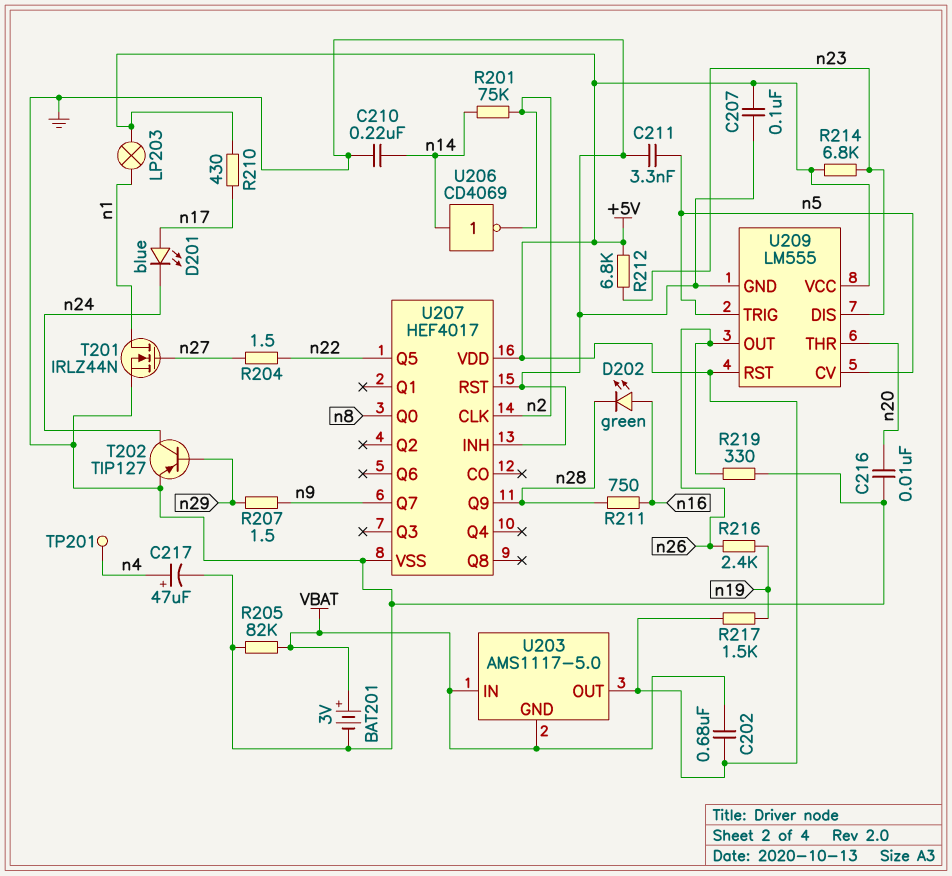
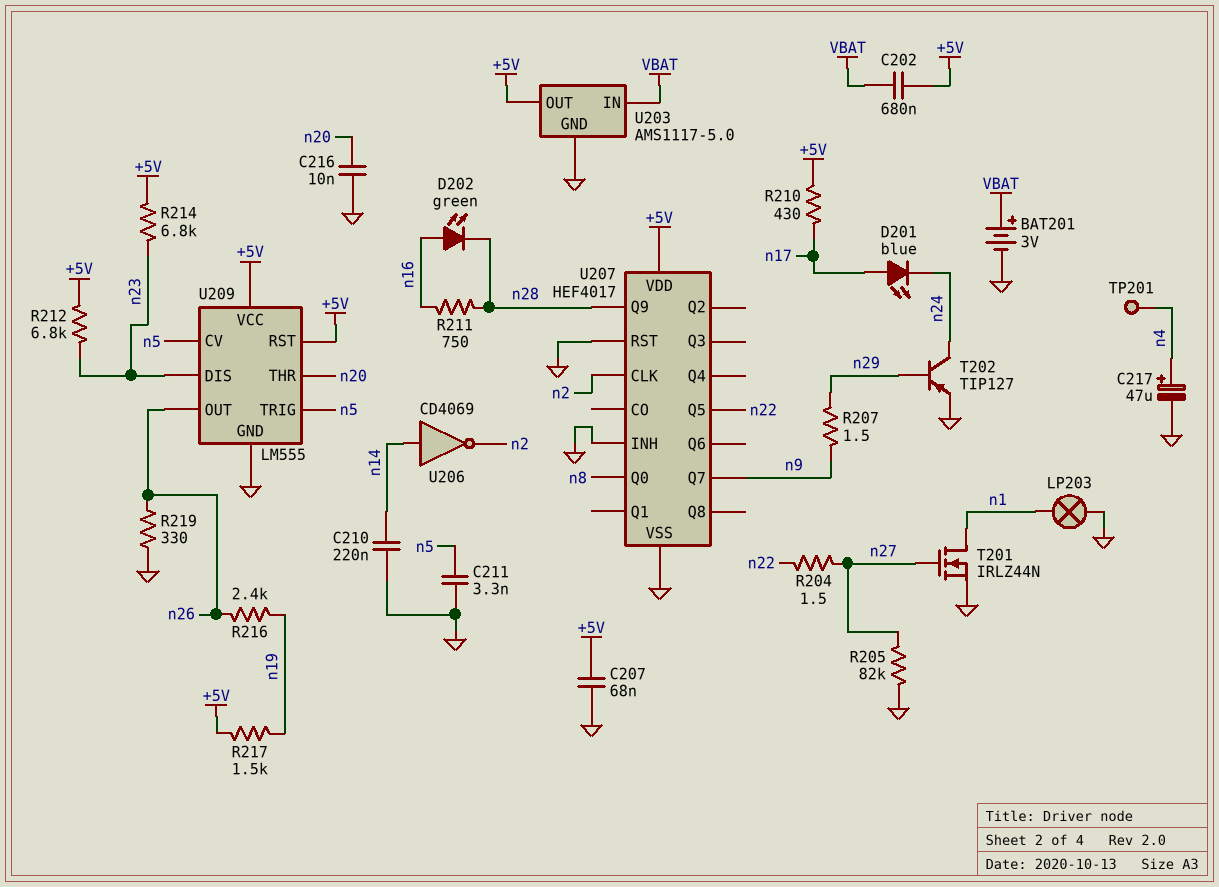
C207: 100nF (+5V, GND) -> 68nF (+5V, GND)
LP203: lamp (+5V, n1) -> lamp (GND, n1)
R201: 75k (n2, n14) -> none
R205: 82k (GND, VBAT) -> 82k (GND, n27)
U203 pin GND: VBAT -> GND

